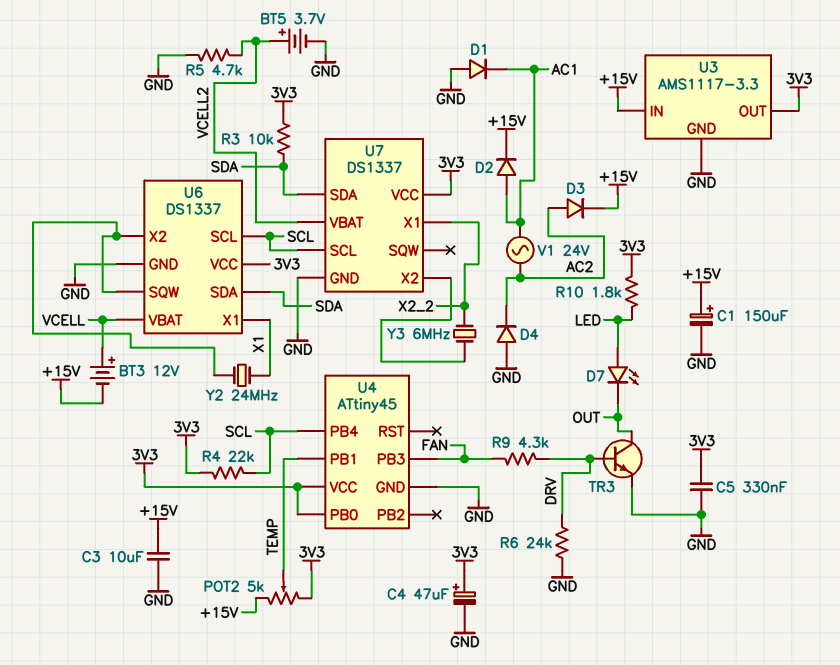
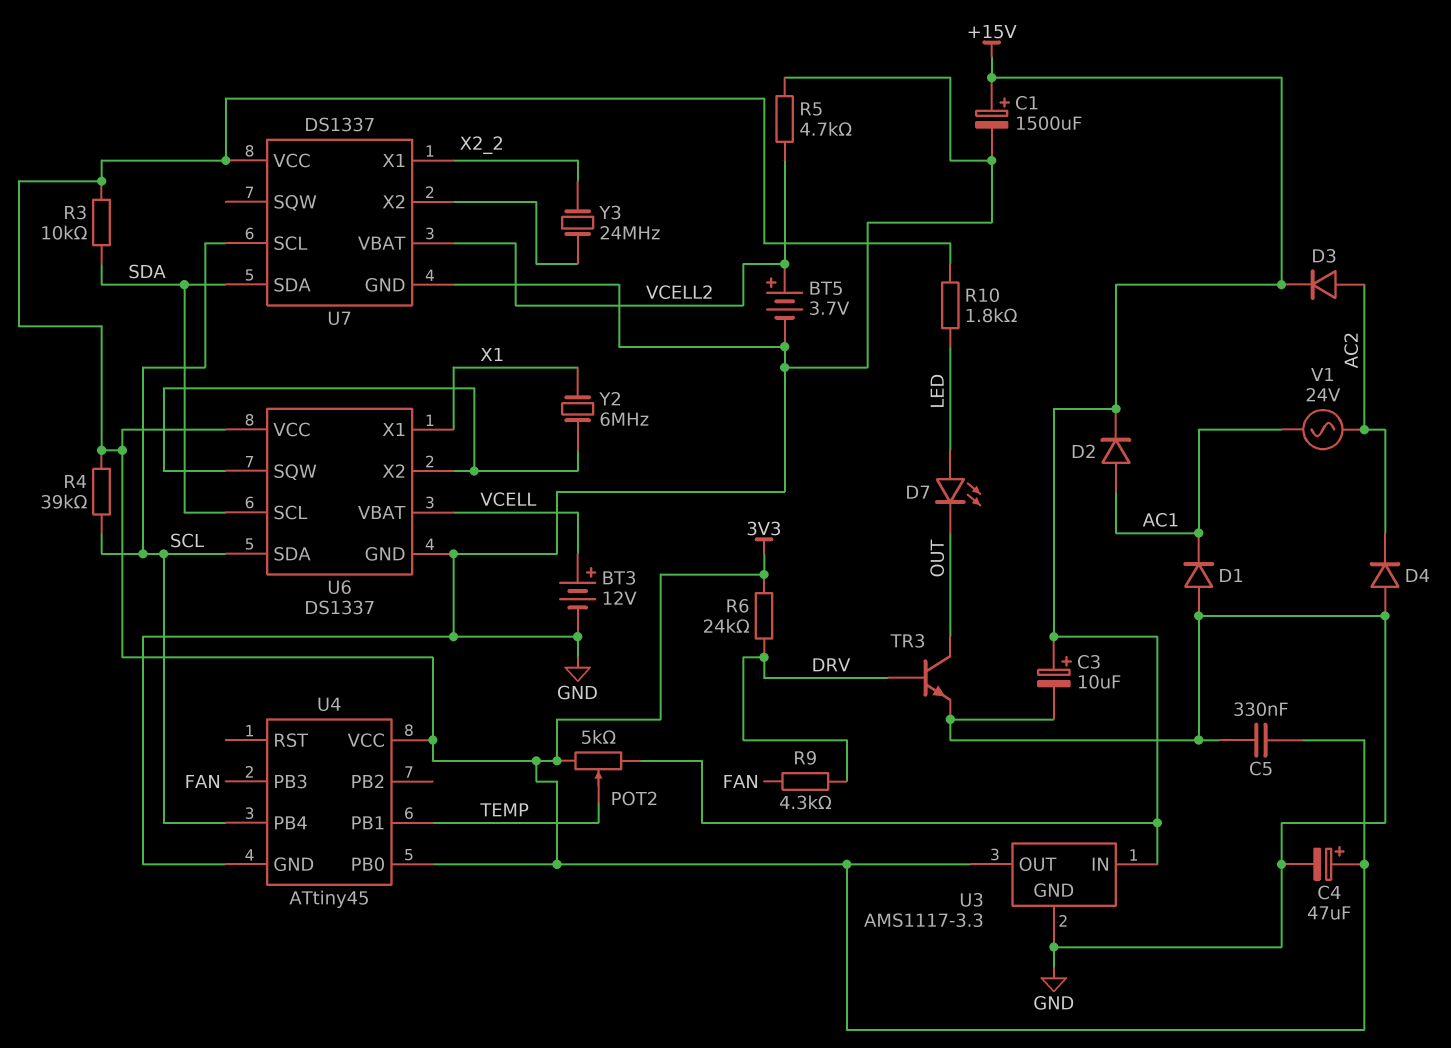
BT3: 12V (plus VCELL, minus +15V) -> 12V (plus VCELL, minus GND)
C1: 150uF (plus +15V, minus GND) -> 1500uF (plus +15V, minus GND)
C3: 10uF (+15V, GND) -> 10uF (plus +15V, minus GND)
R4: 22k (3V3, SCL) -> 39k (3V3, SCL)
R6: 24k (DRV, GND) -> 24k (3V3, DRV)
U6 pin SCL: SCL -> SDA
U6 pin SDA: SDA -> SCL
Y2: 24MHz (U6/SQW, X1) -> 6MHz (U6/SQW, X1)
Y3: 6MHz (U7/X2, X2_2) -> 24MHz (U7/X2, X2_2)

